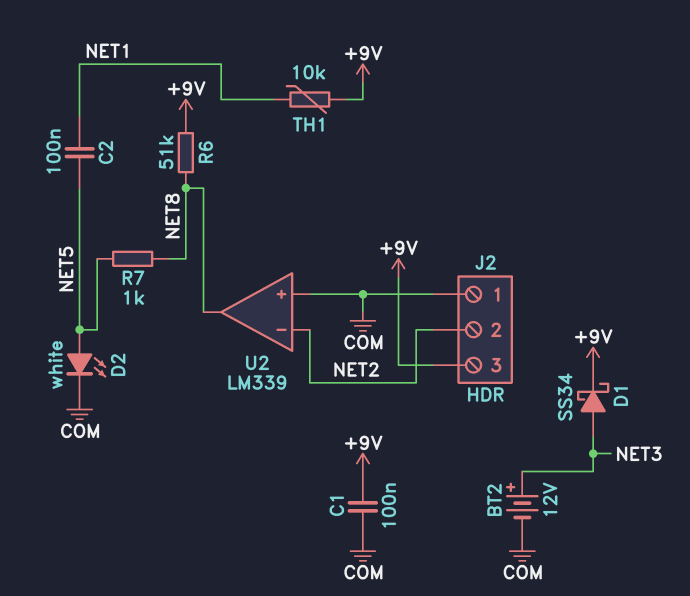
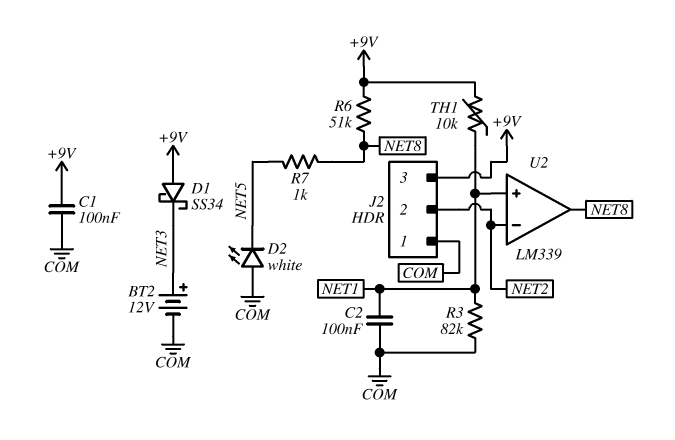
C2: 100nF (NET1, NET5) -> 100nF (COM, NET1)
D1: schottky SS34 (A NET3, K +9V) -> schottky SS34 (A +9V, K NET3)
D2: LED white (A NET5, K COM) -> LED white (A COM, K NET5)
R3: none -> 82k (COM, NET1)
U2 pin in+: COM -> NET1

